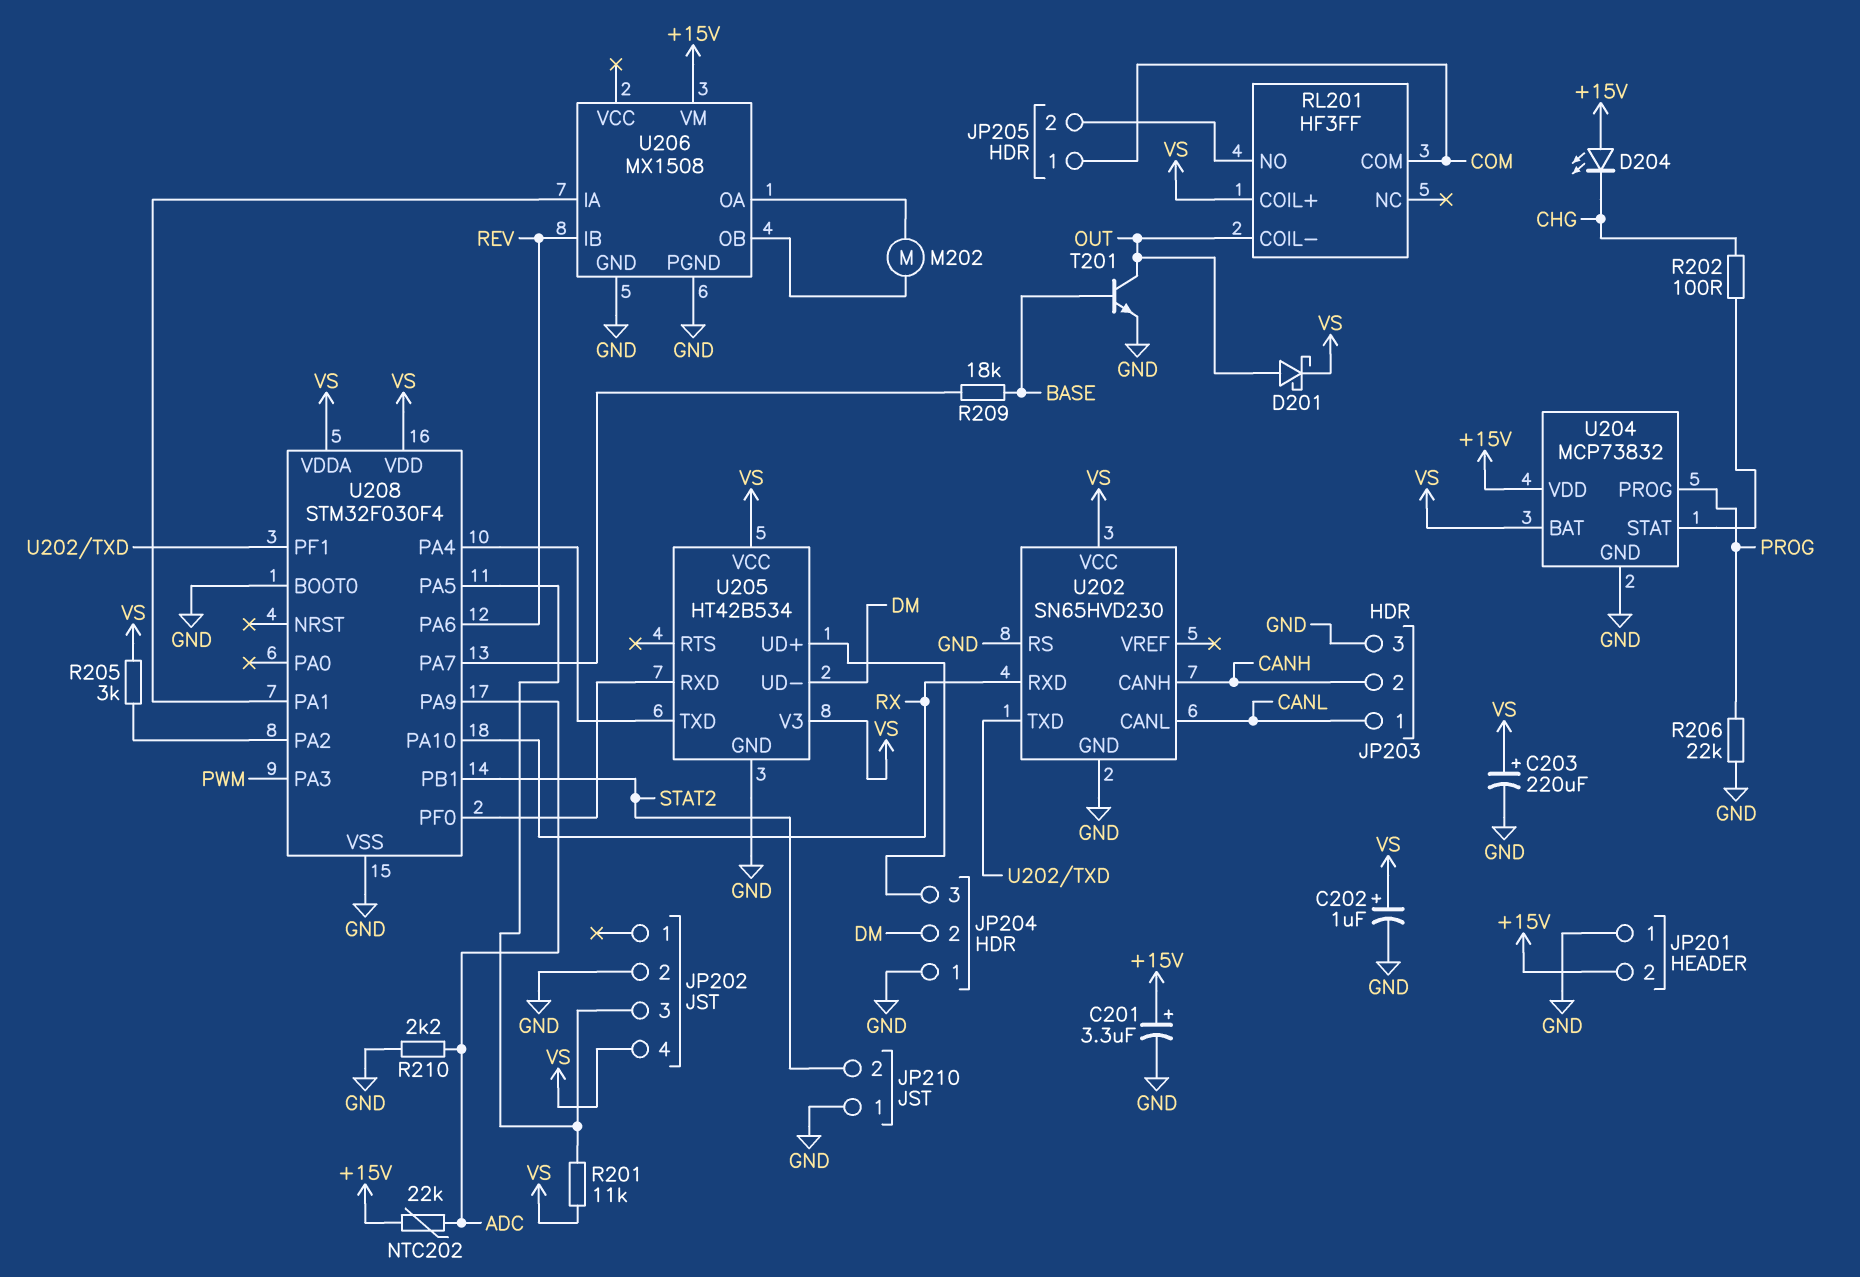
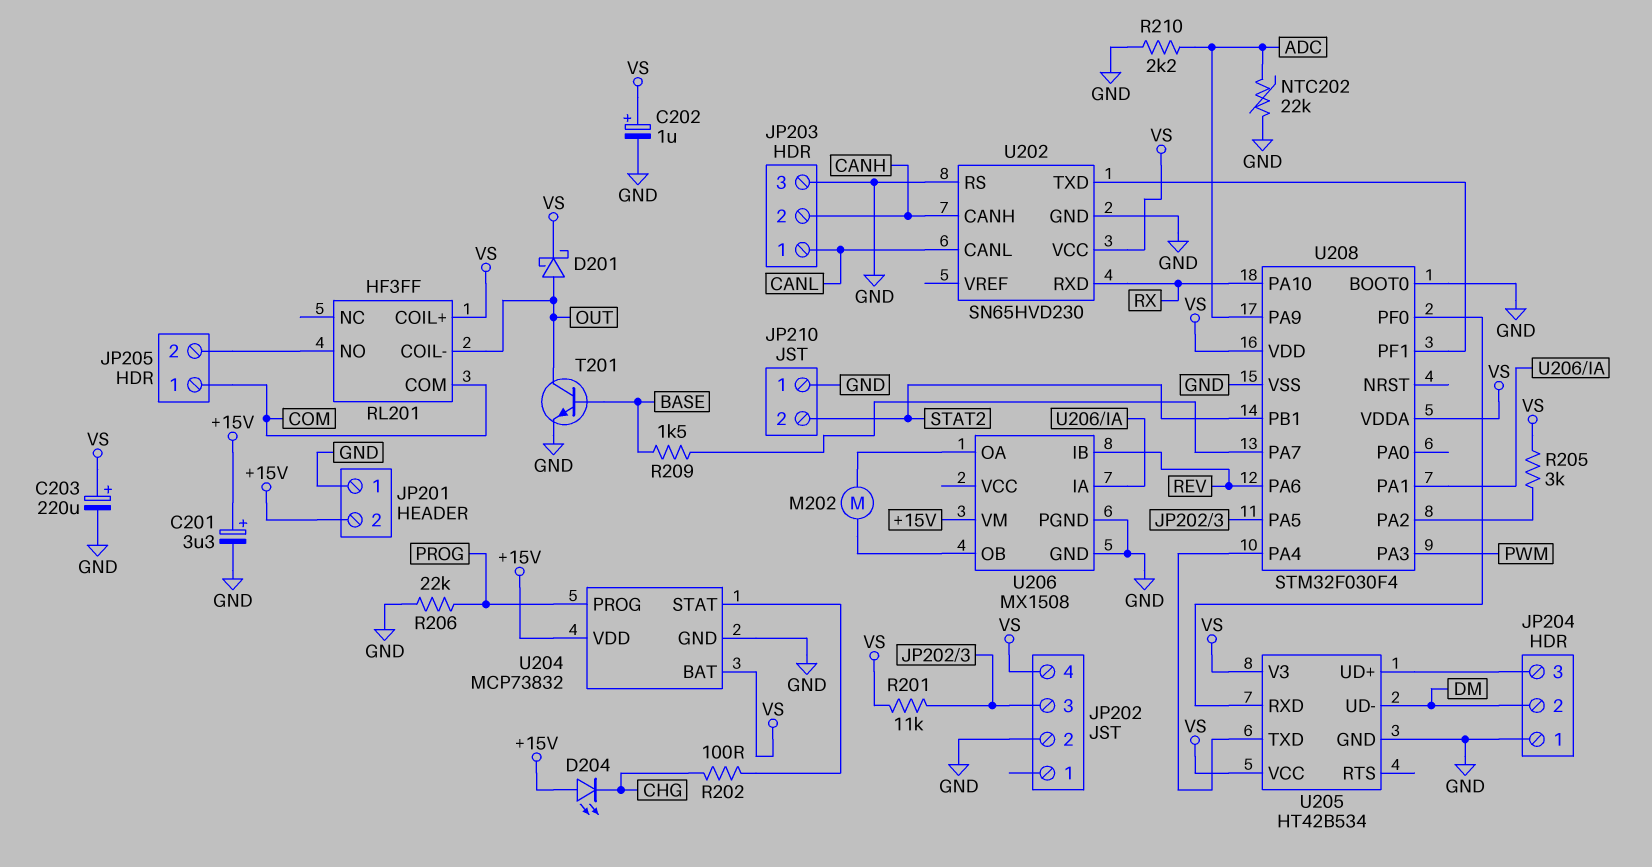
NTC202: 22k (+15V, ADC) -> 22k (ADC, GND)
R209: 18k (BASE, U208/PA7) -> 1.5k (BASE, U208/PA7)

